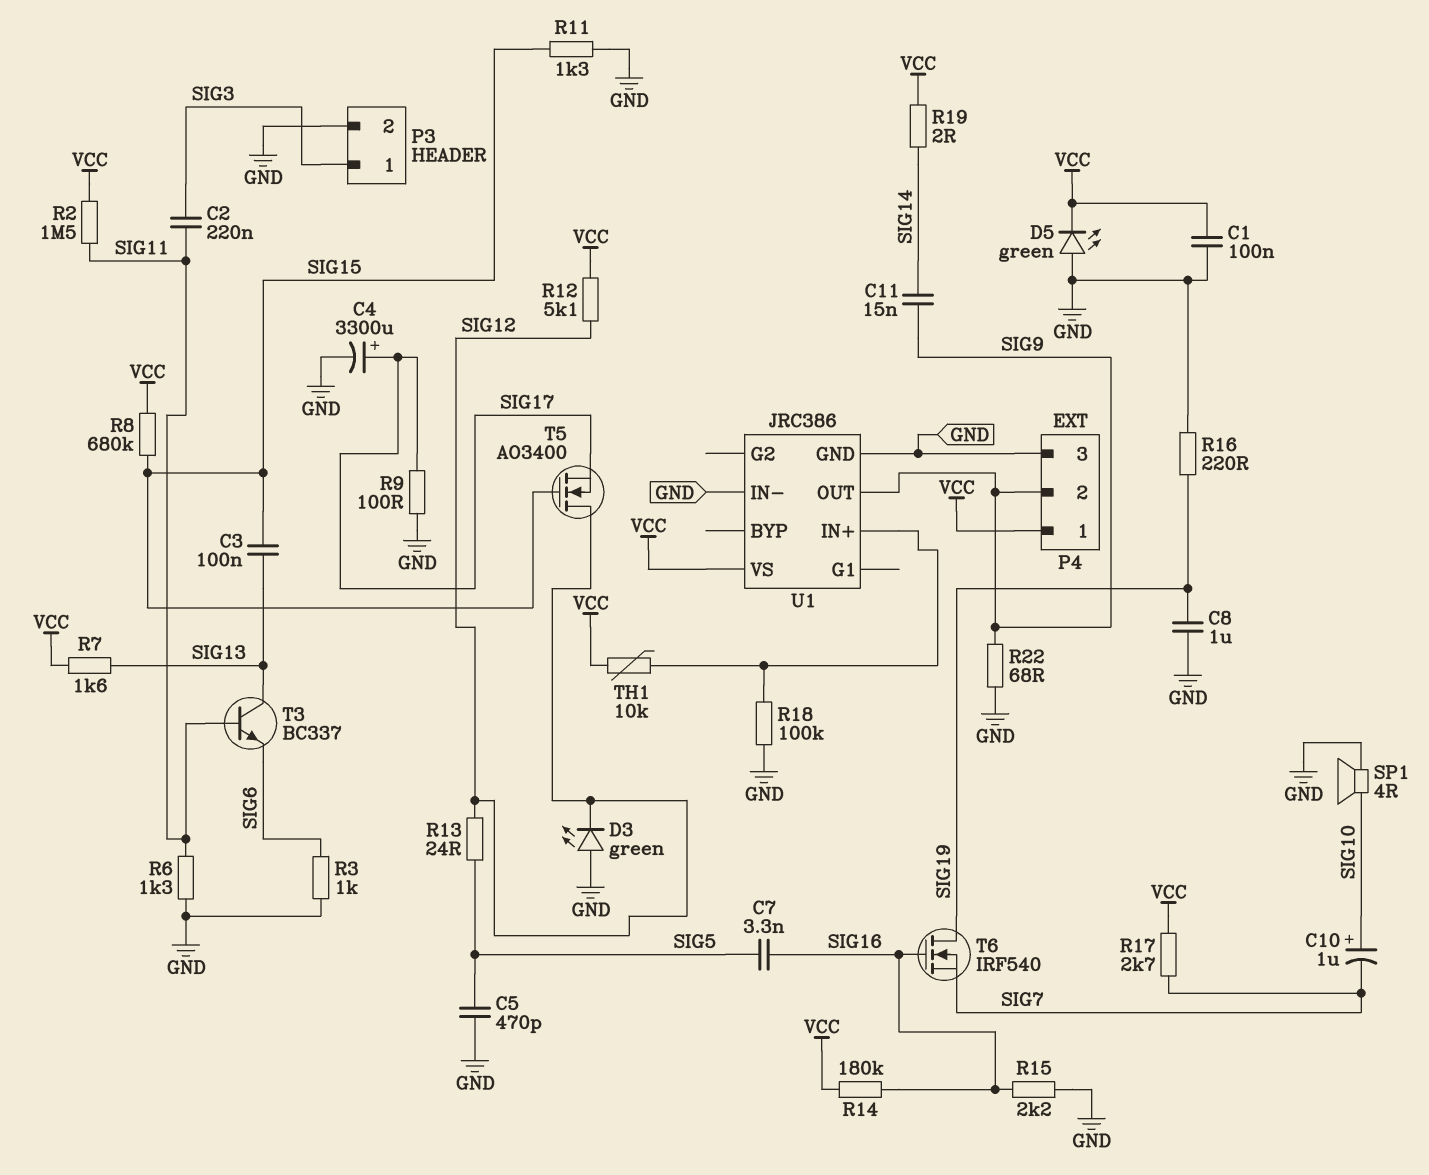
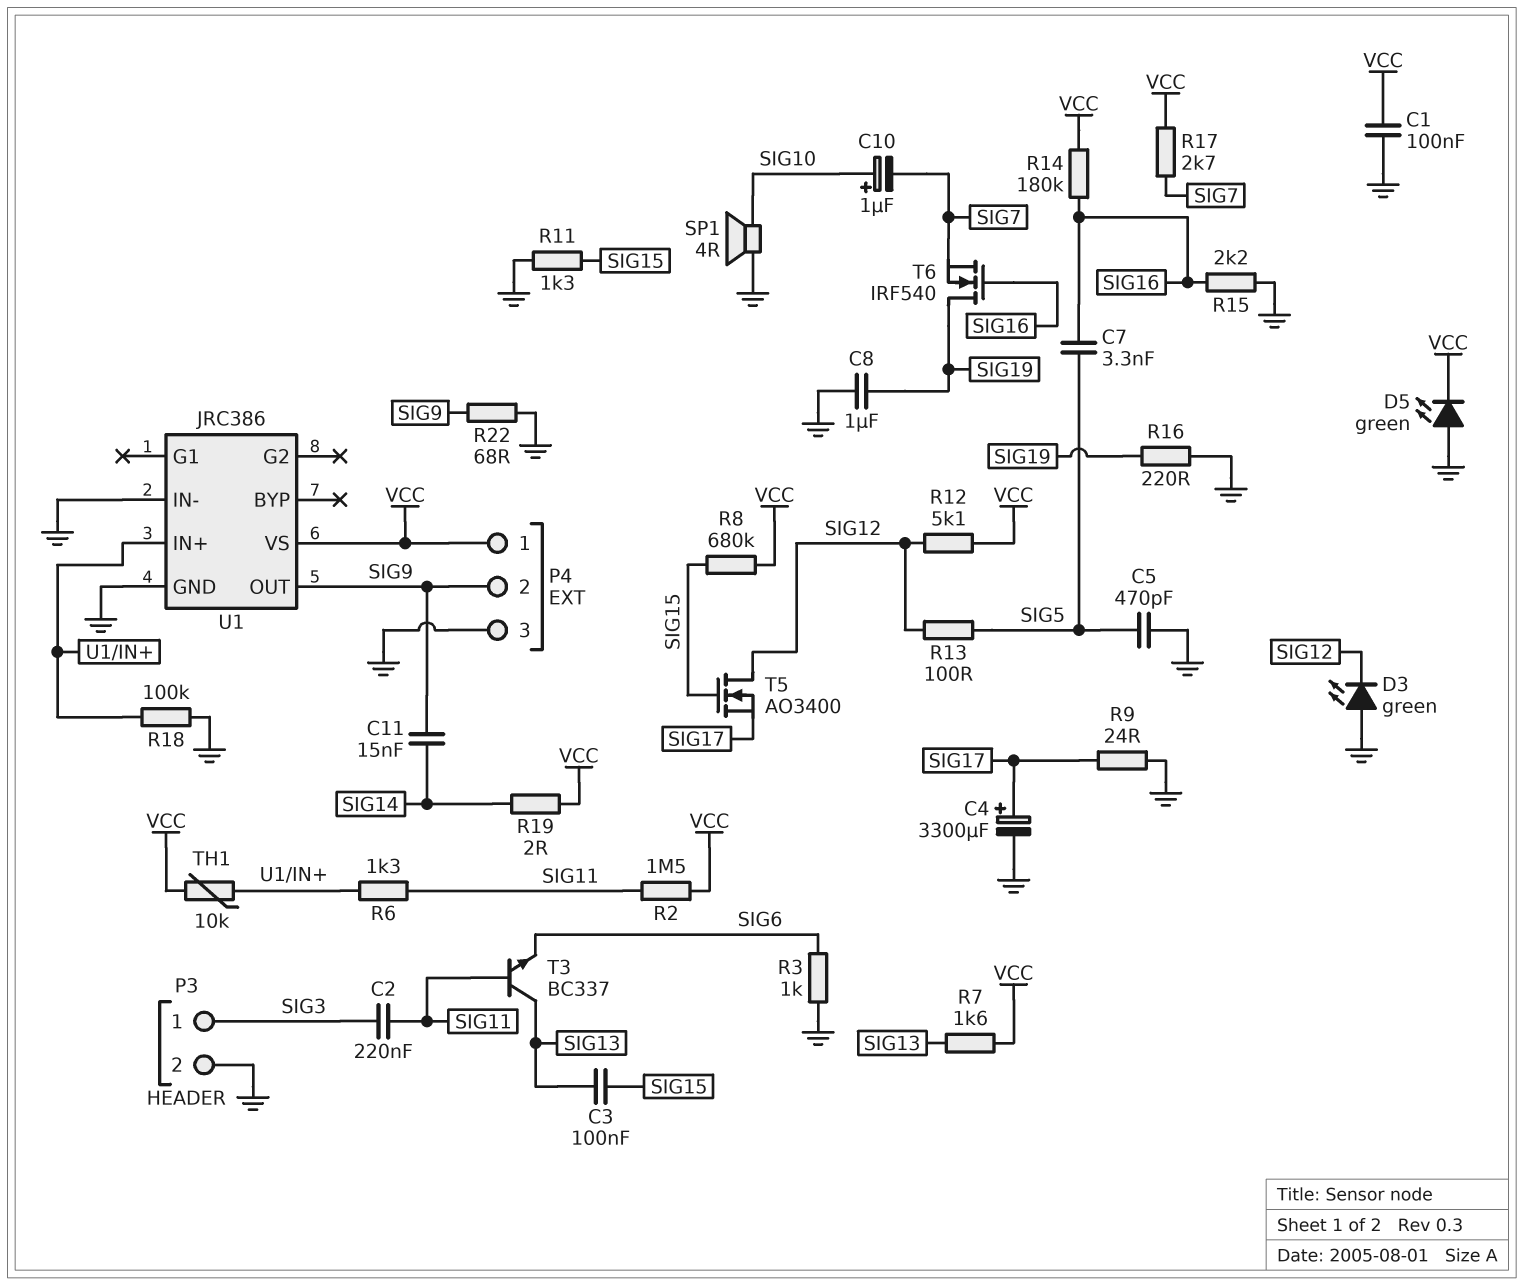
R6: 1.3k (GND, SIG11) -> 1.3k (SIG11, U1/IN+)
R9: 100 (GND, SIG17) -> 24 (GND, SIG17)
R13: 24 (SIG5, SIG12) -> 100 (SIG5, SIG12)

